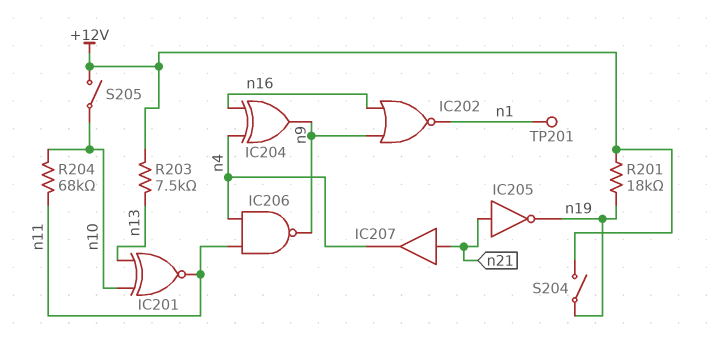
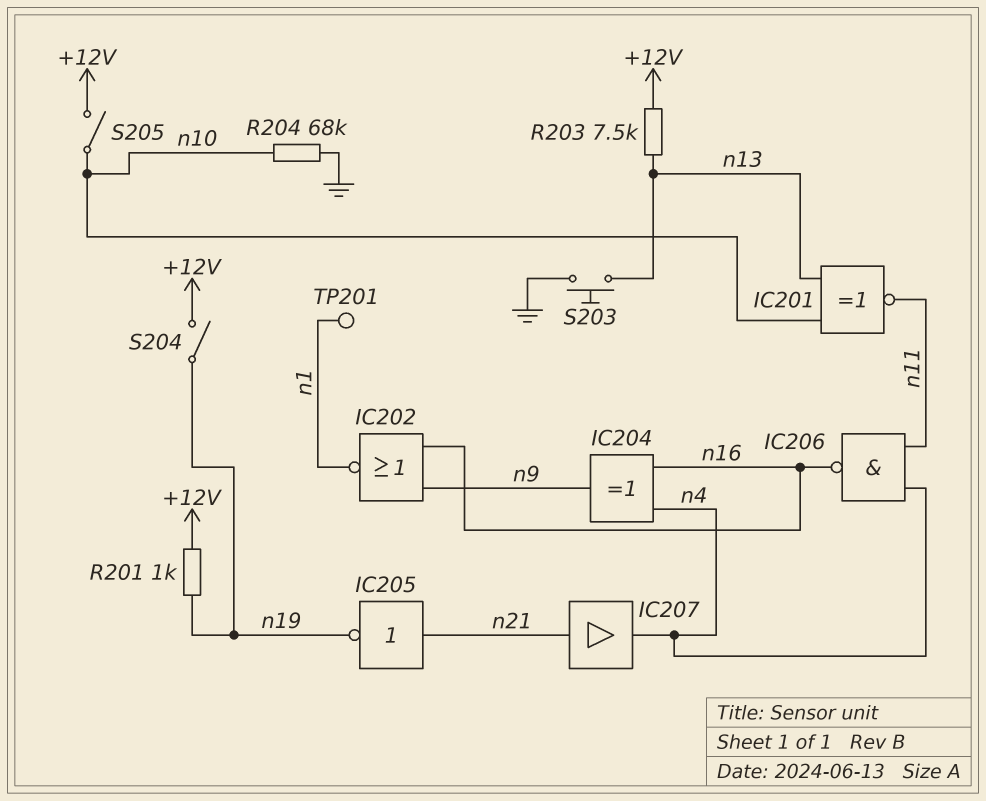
IC206: NAND (in n4, in n11, out n9) -> NAND (in n4, in n11, out n16)
R201: 18k (+12V, n19) -> 1k (+12V, n19)
R204: 68k (n10, n11) -> 68k (GND, n10)
S203: none -> button (GND, n13)

